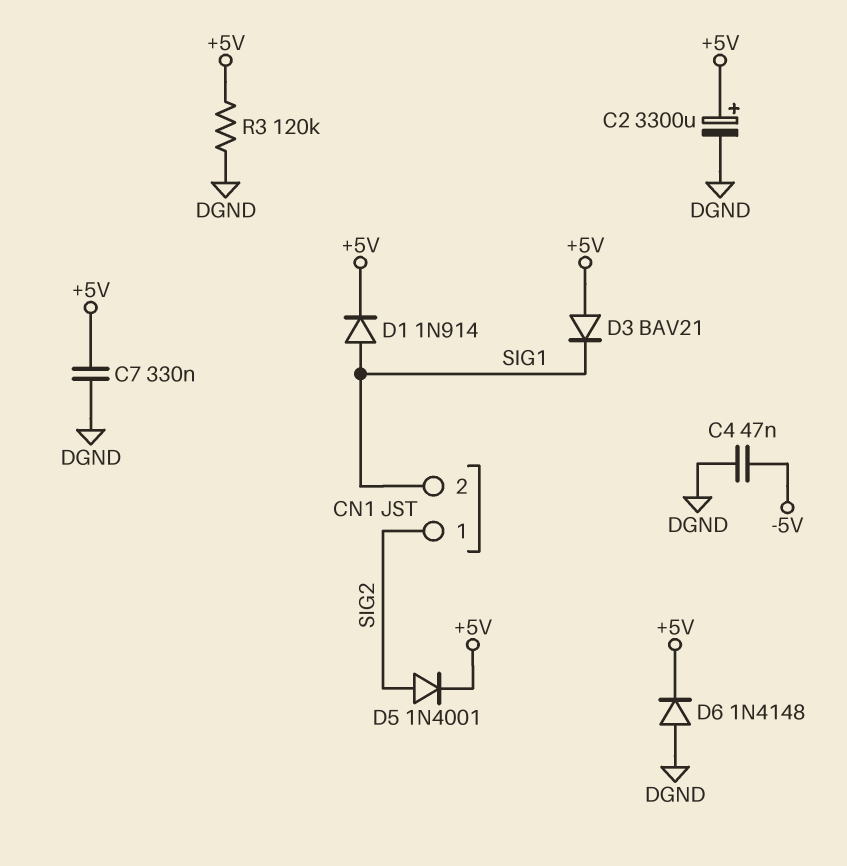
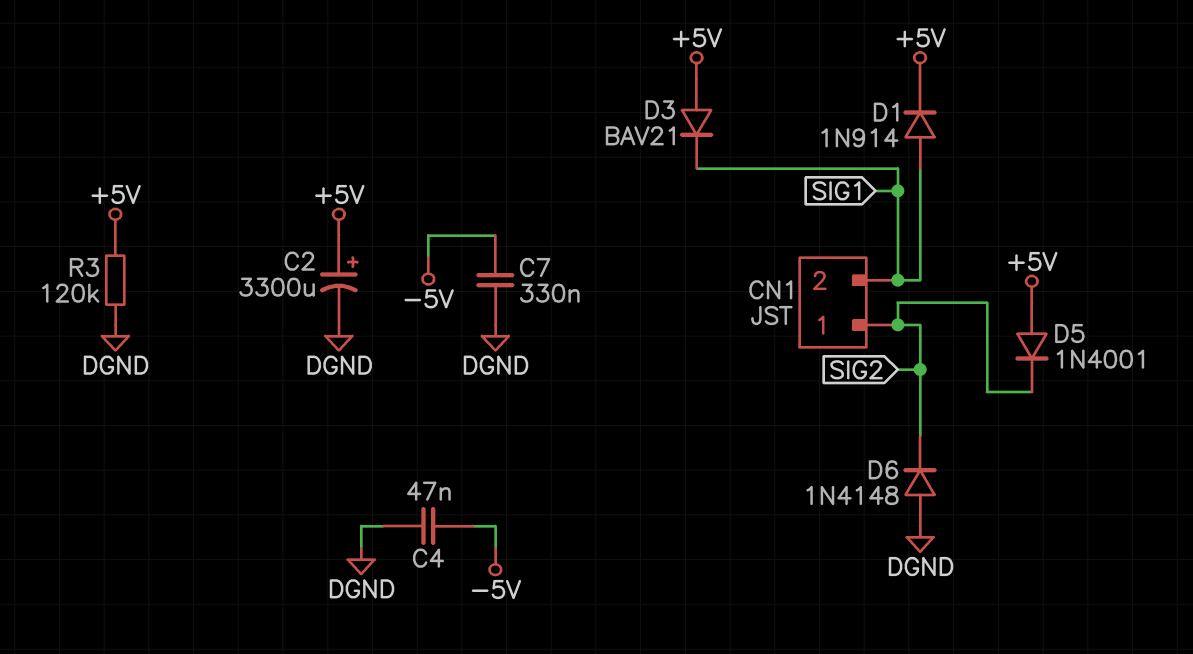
C7: 330nF (+5V, DGND) -> 330nF (-5V, DGND)
D5: diode 1N4001 (A SIG2, K +5V) -> diode 1N4001 (A +5V, K SIG2)
D6: diode 1N4148 (A DGND, K +5V) -> diode 1N4148 (A DGND, K SIG2)

